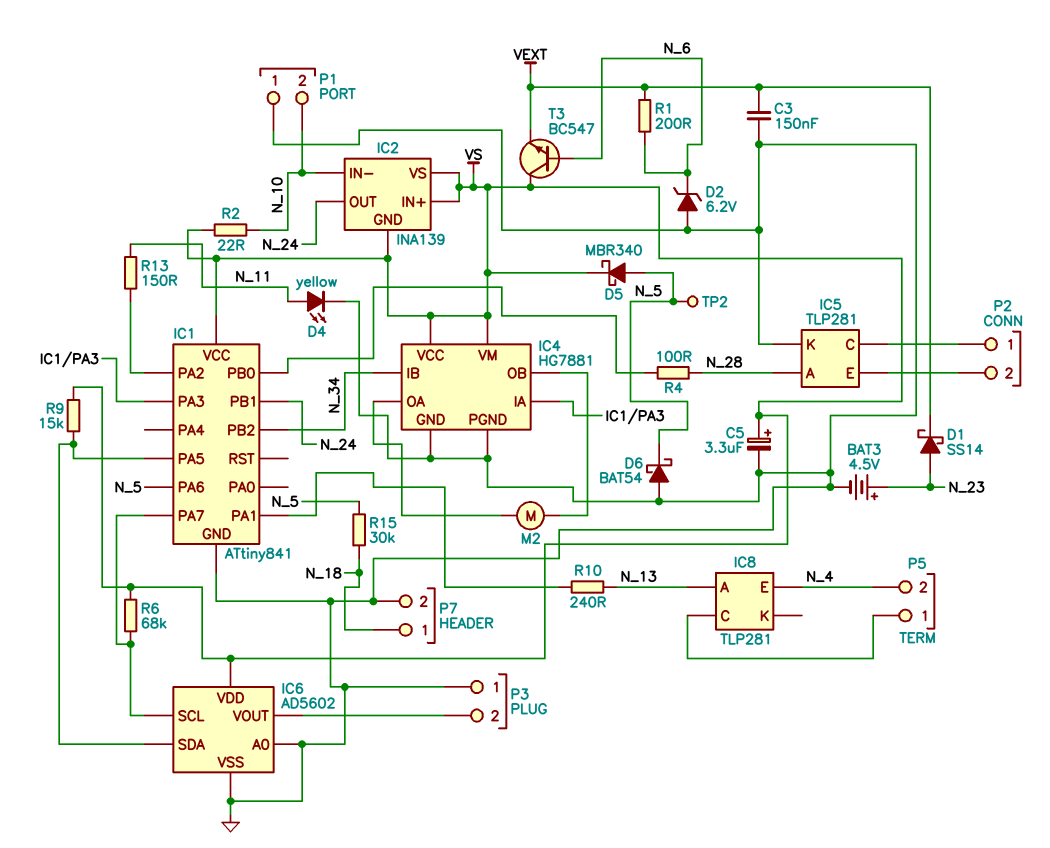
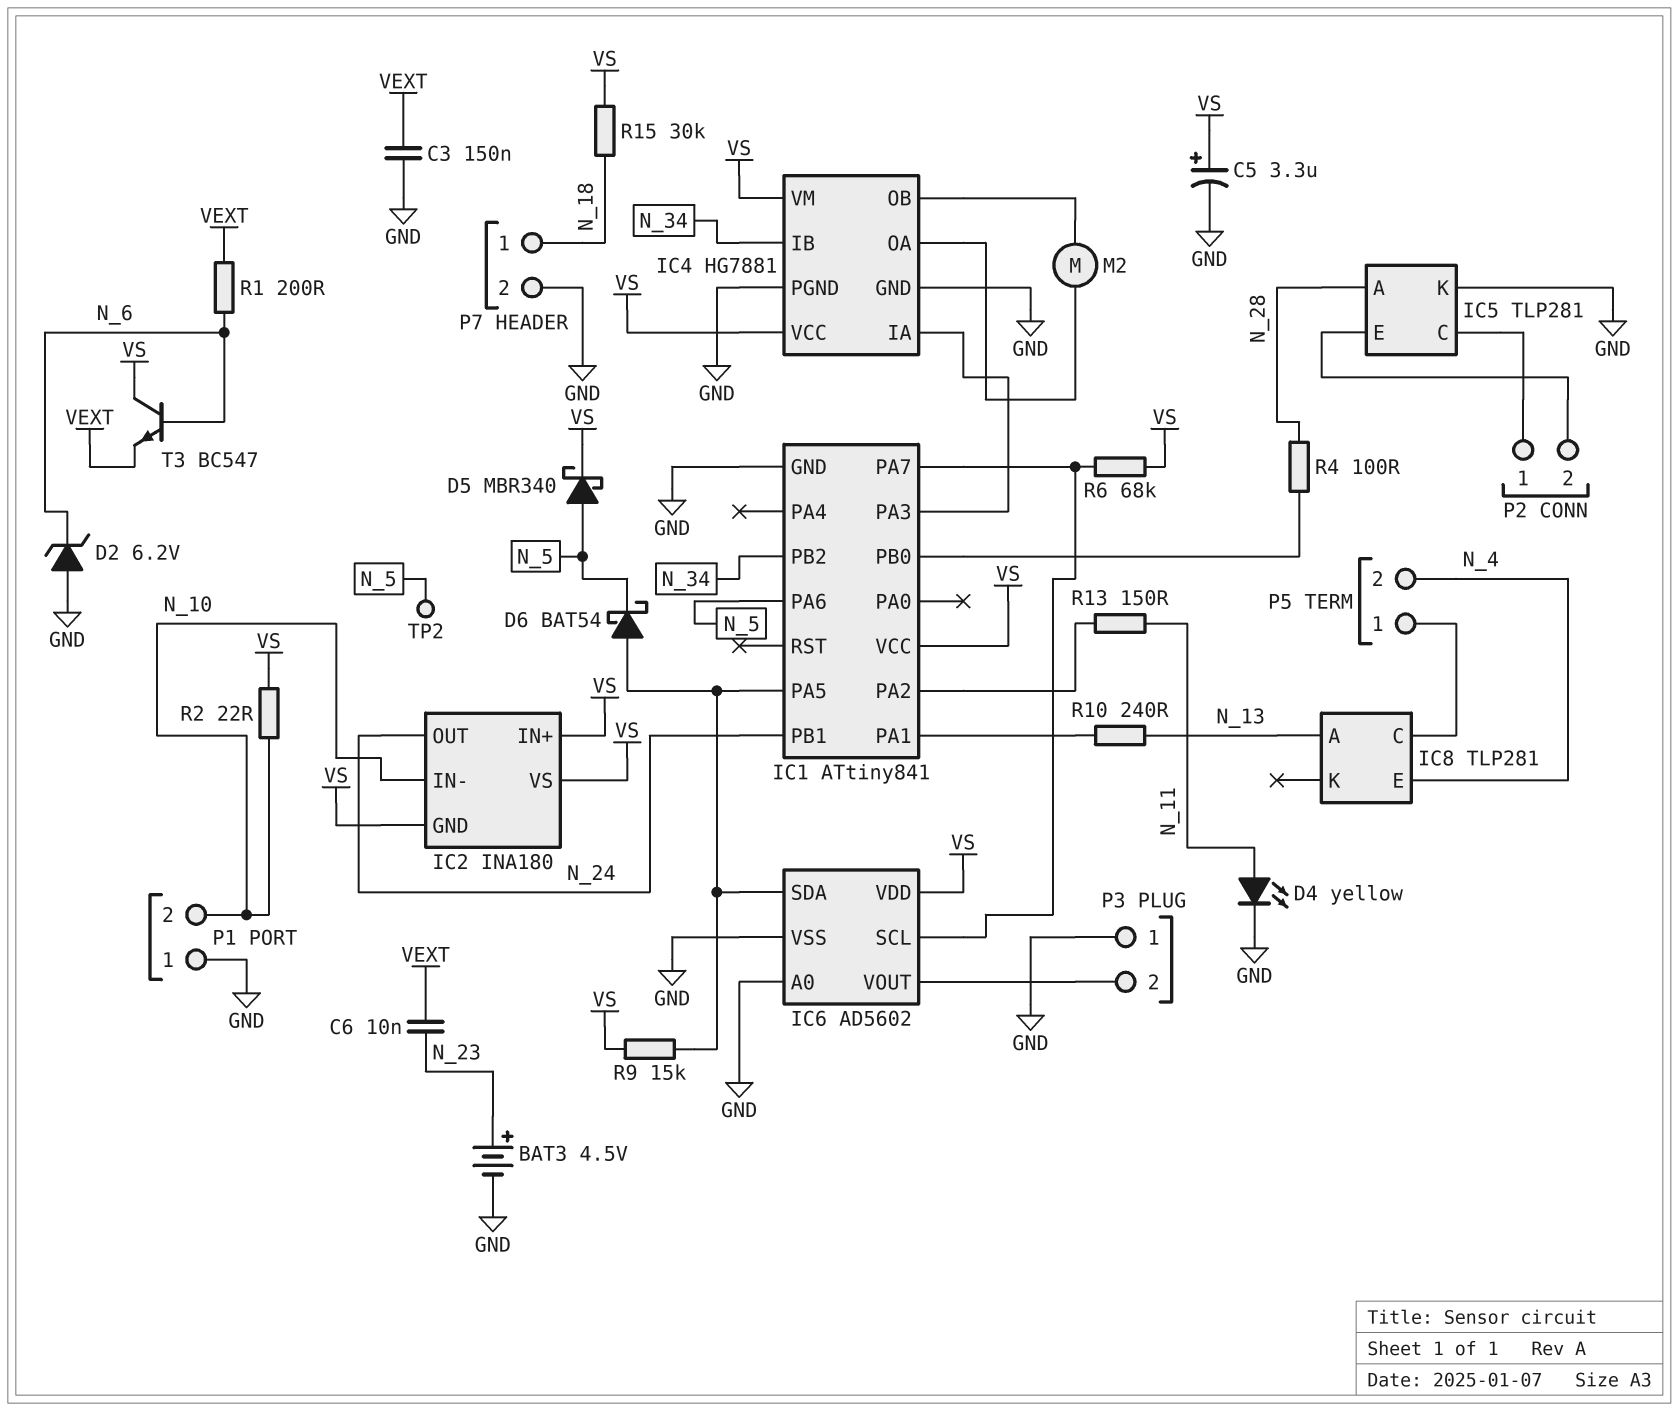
C6: none -> 10nF (N_23, VEXT)
D1: schottky SS14 (A N_23, K VEXT) -> none
D6: schottky BAT54 (A GND, K N_5) -> schottky BAT54 (A IC1/PA5, K N_5)
IC2: INA139 -> INA180
R15: 30k (N_5, N_18) -> 30k (N_18, VS)

